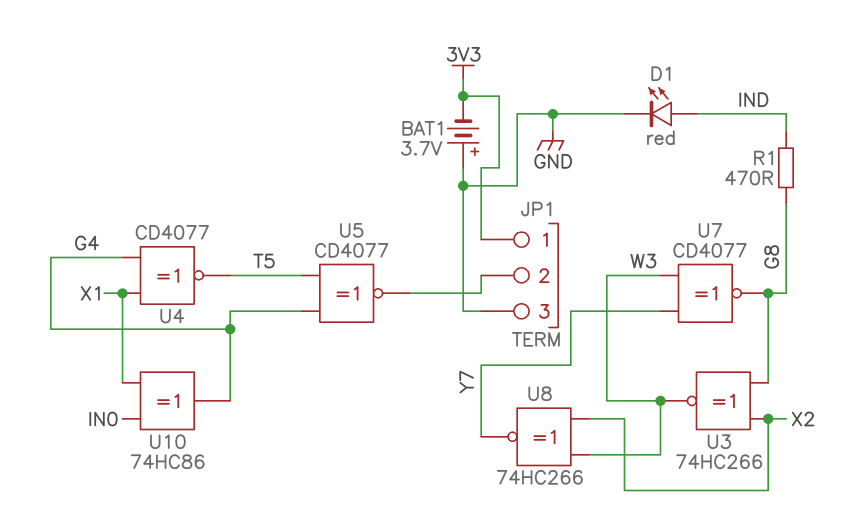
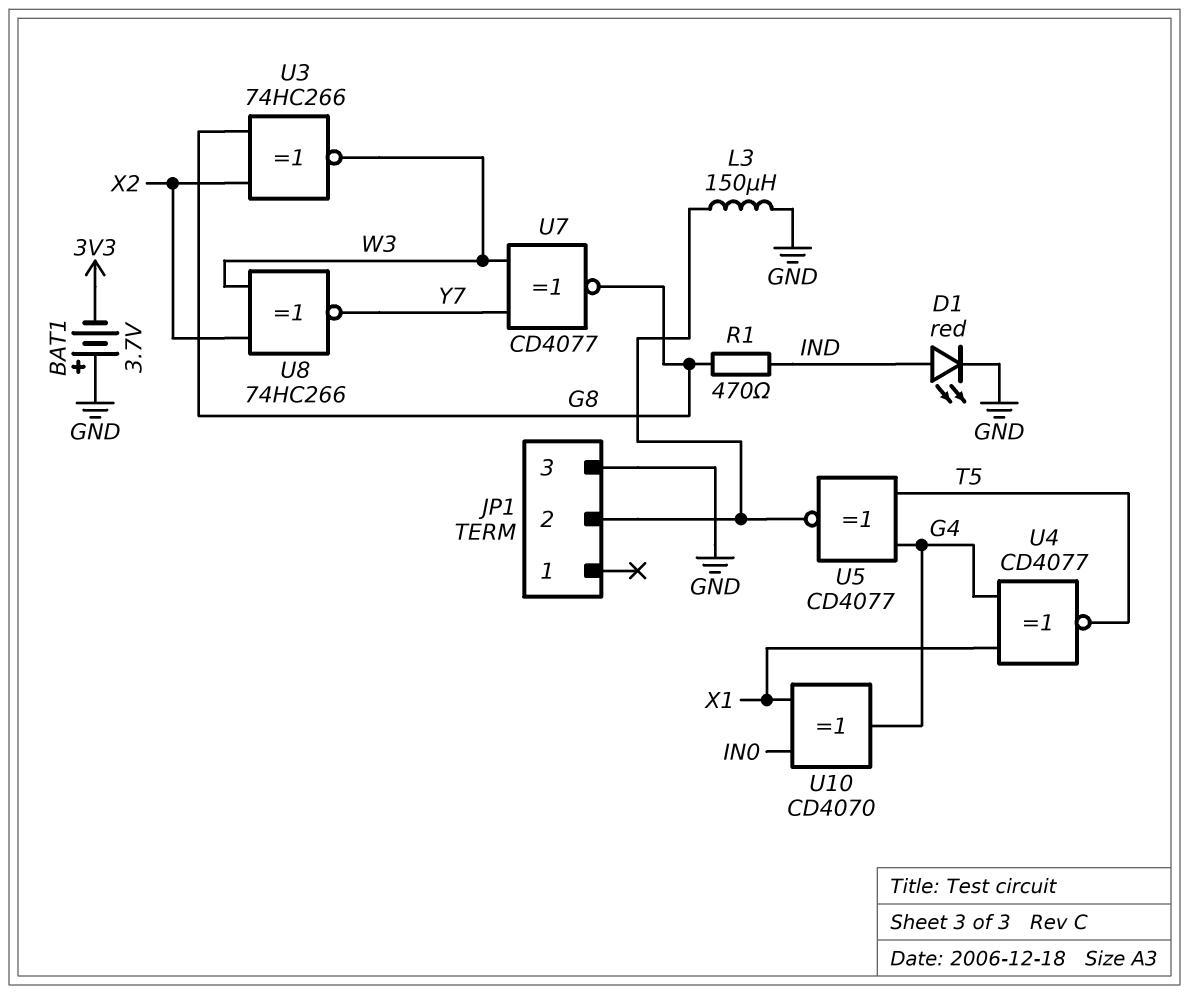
JP1 pin 1: 3V3 -> none
L3: none -> 150uH (GND, JP1/2)
U10: XOR 74HC86 (in IN0, in X1, out G4) -> XOR CD4070 (in IN0, in X1, out G4)

